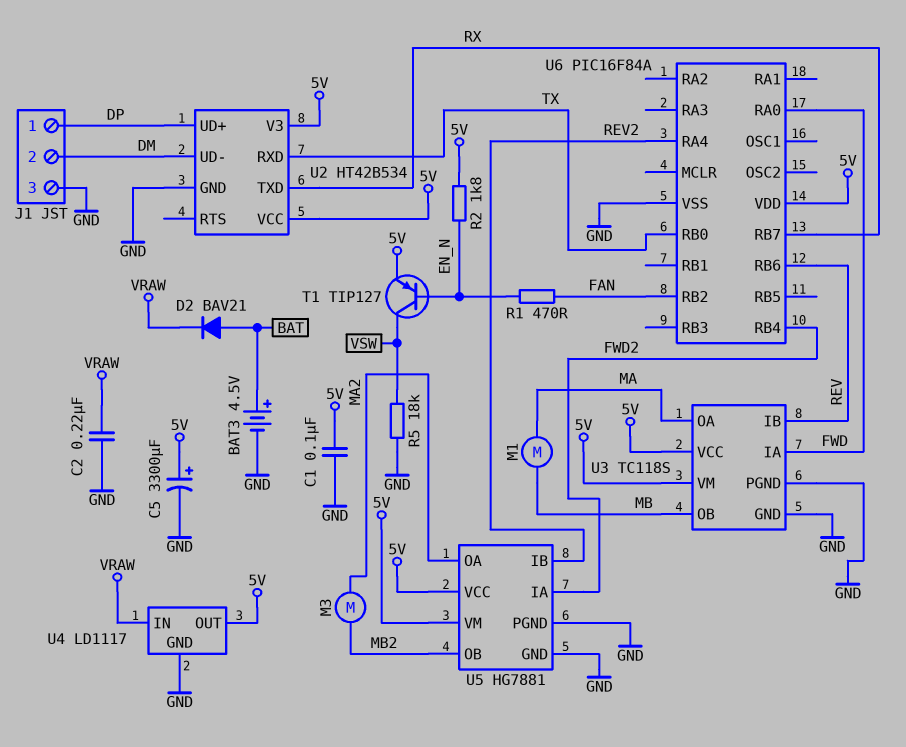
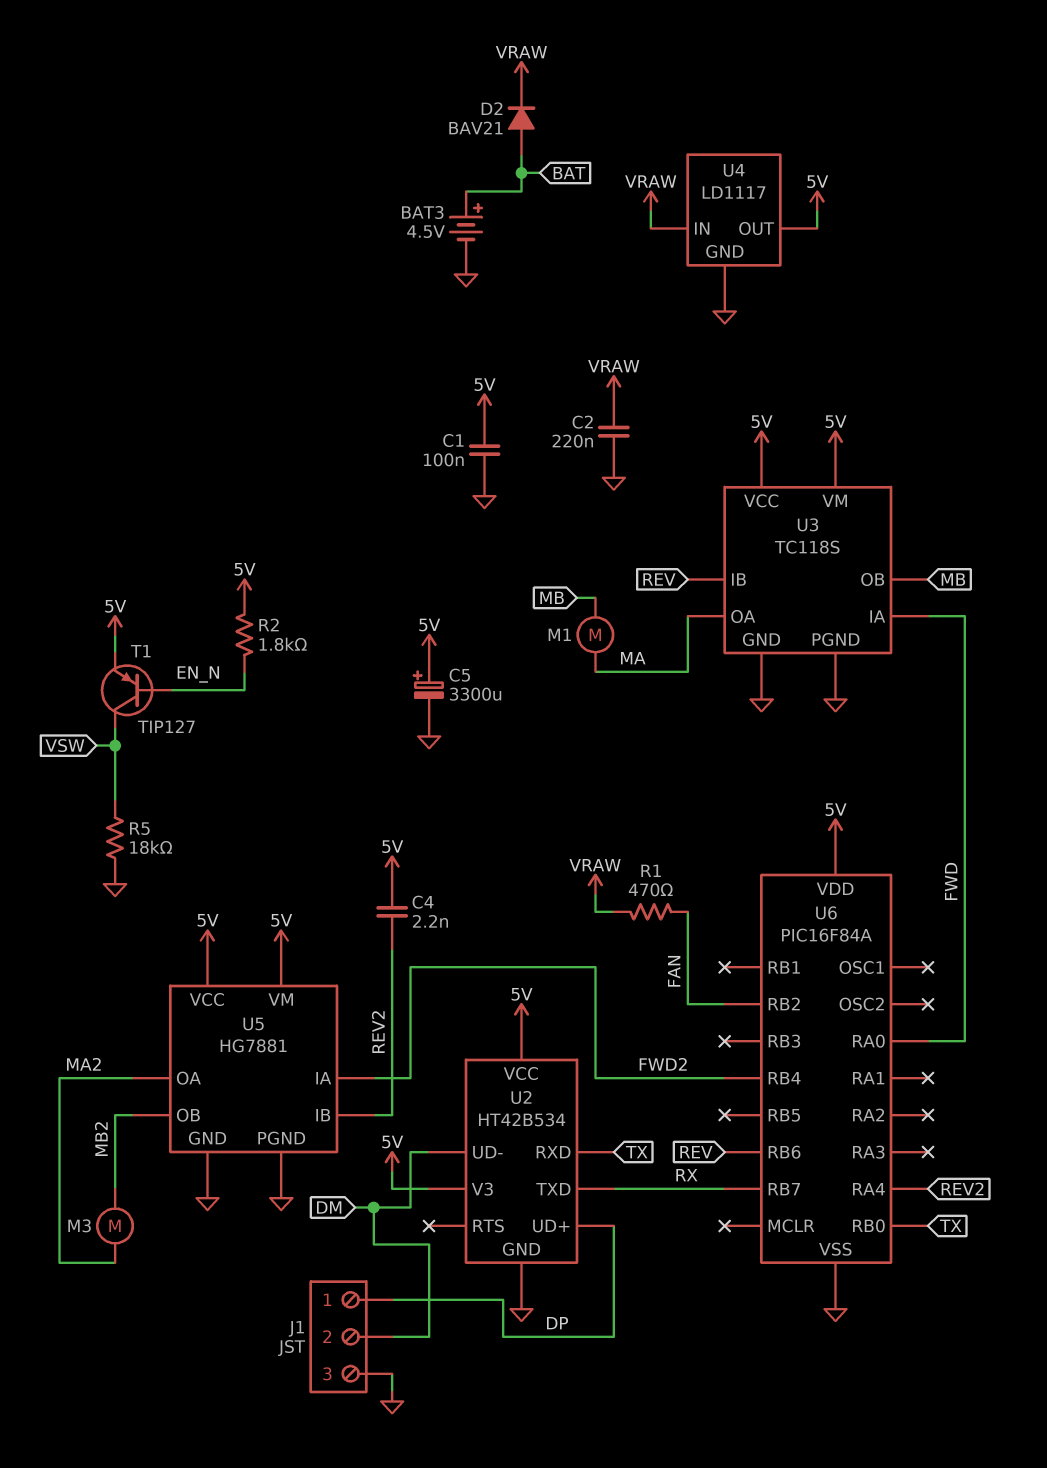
C4: none -> 2.2nF (5V, REV2)
R1: 470 (EN_N, FAN) -> 470 (FAN, VRAW)

